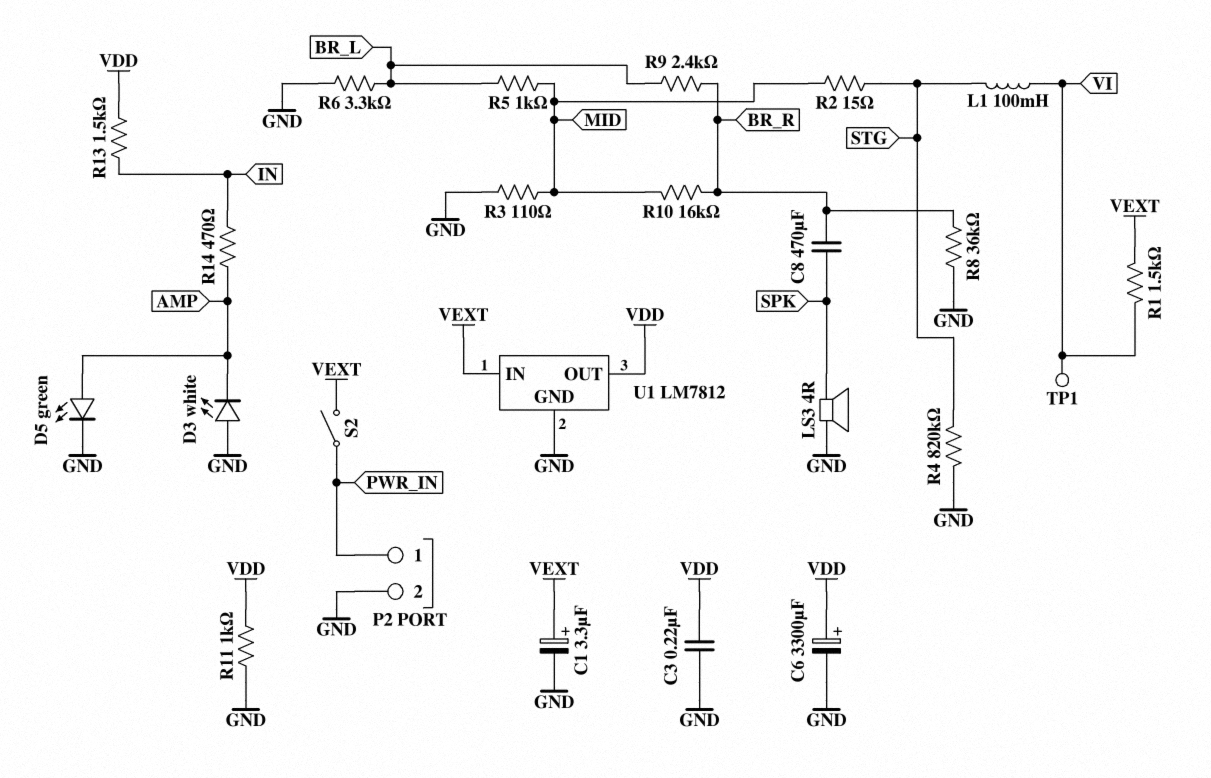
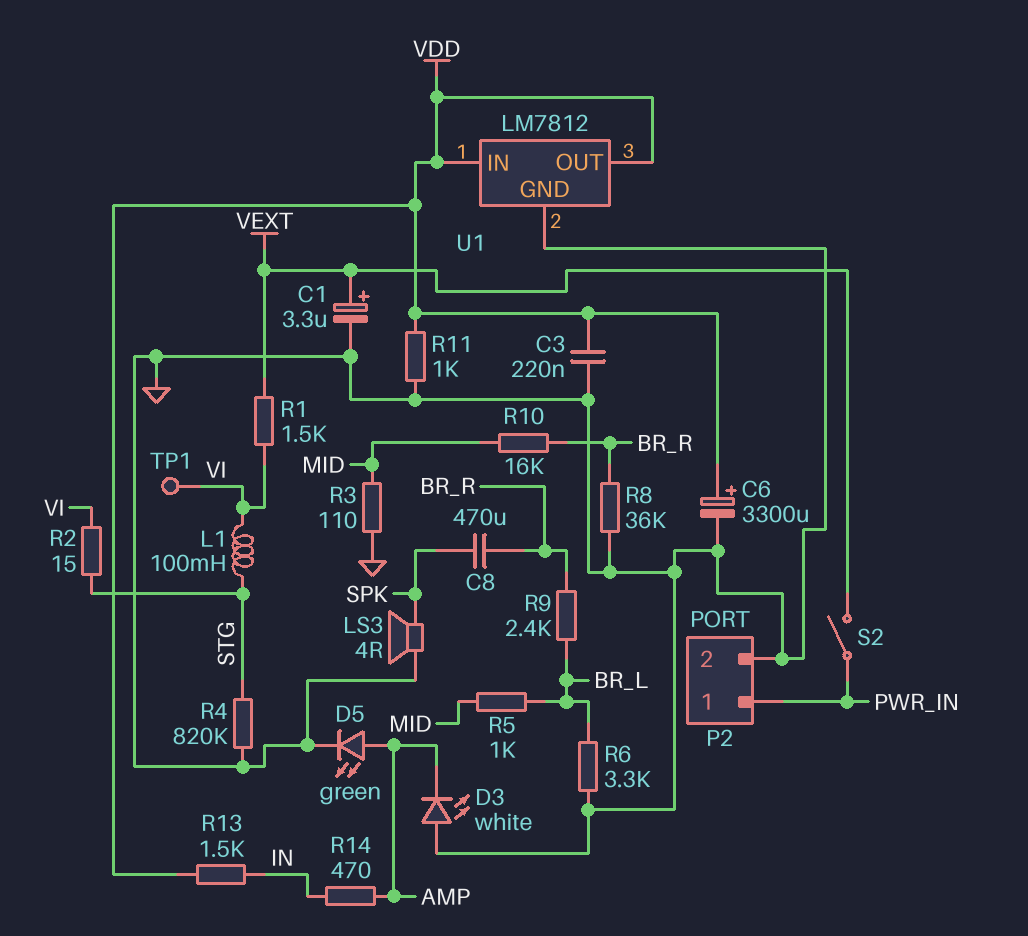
R2: 15 (MID, STG) -> 15 (STG, VI)
U1 pin IN: VEXT -> VDD

